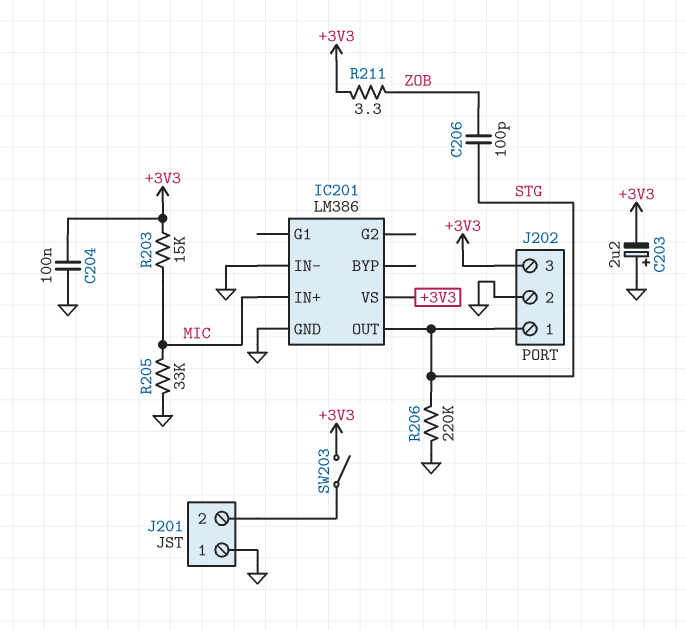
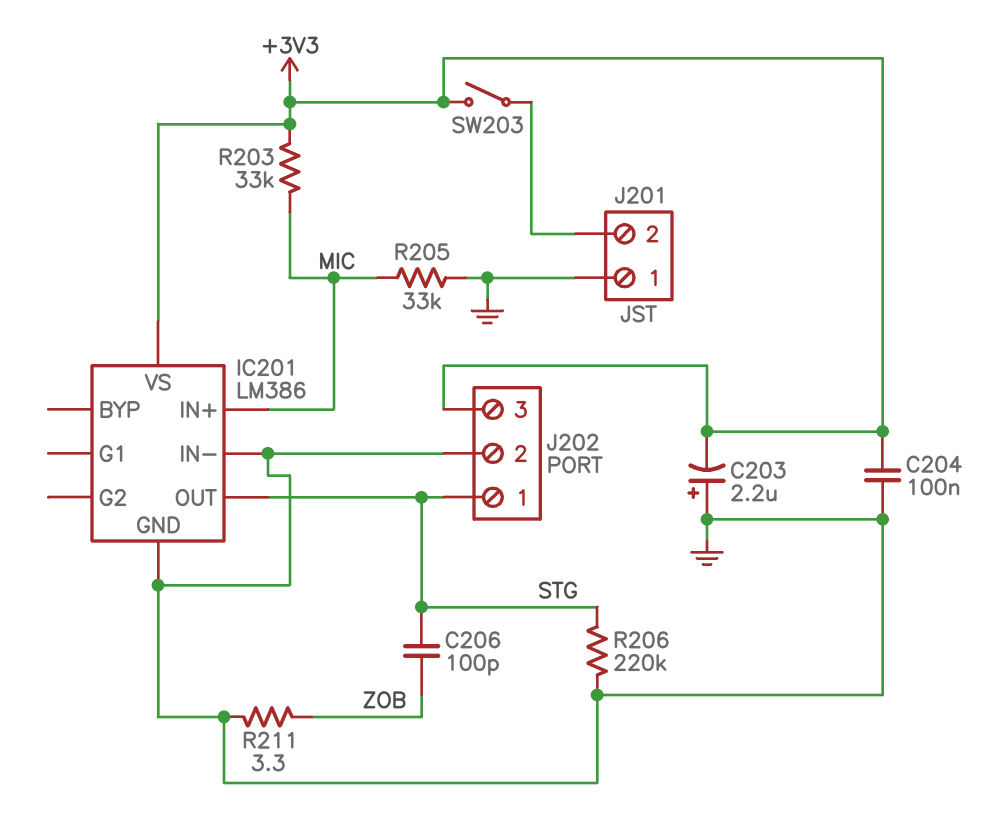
R203: 15k (+3V3, MIC) -> 33k (+3V3, MIC)
R211: 3.3 (+3V3, ZOB) -> 3.3 (GND, ZOB)

